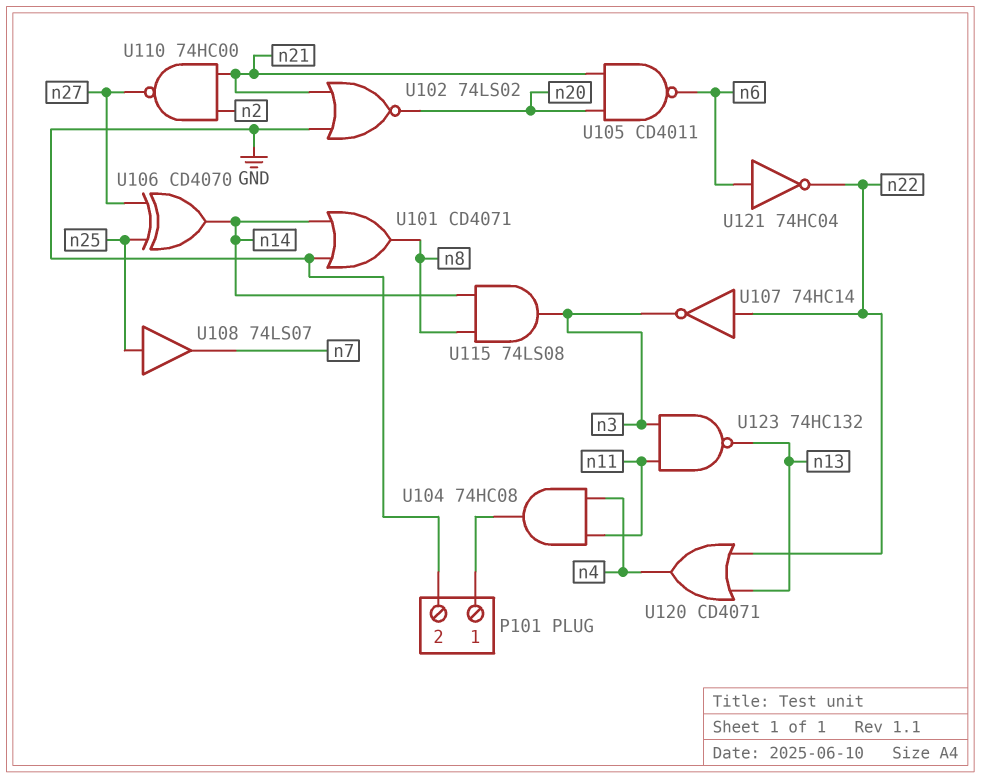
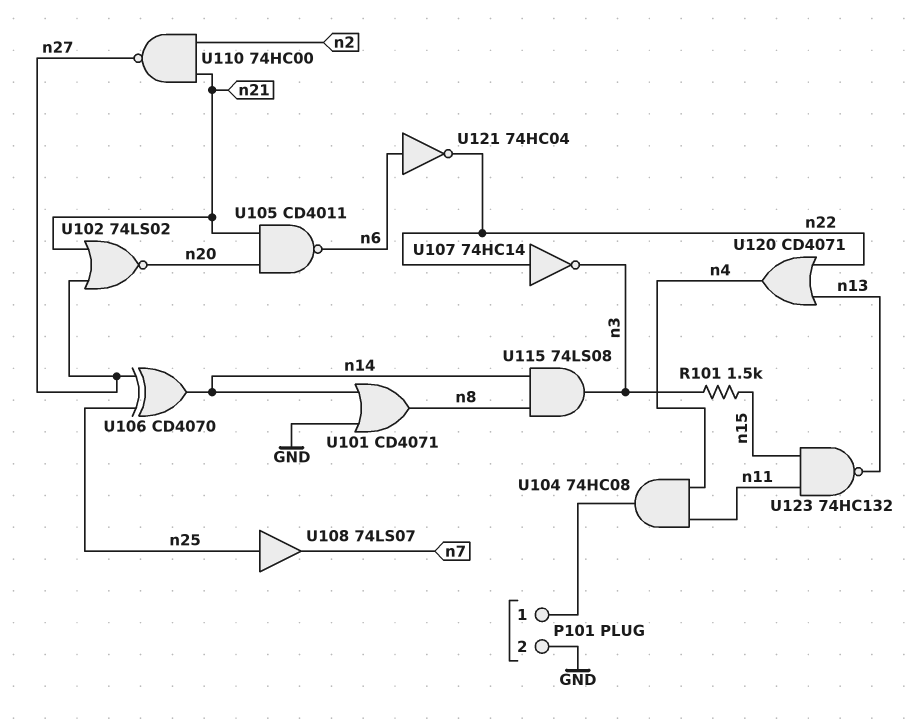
R101: none -> 1.5k (n3, n15)
U102: NOR 74LS02 (in GND, in n21, out n20) -> NOR 74LS02 (in n21, in n27, out n20)
U123: NAND 74HC132 (in n3, in n11, out n13) -> NAND 74HC132 (in n11, in n15, out n13)

